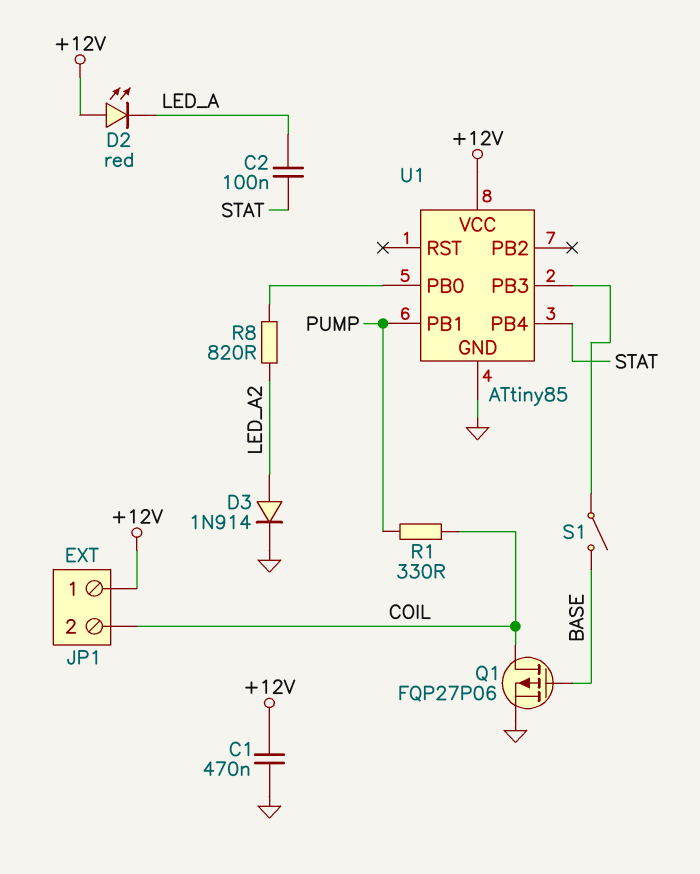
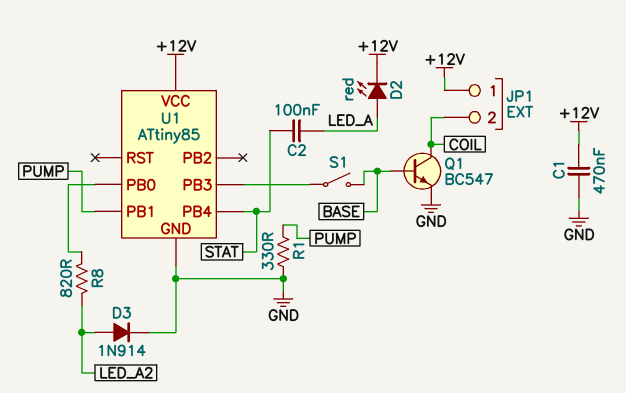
D2: LED red (A +12V, K LED_A) -> LED red (A LED_A, K +12V)
Q1: PMOS FQP27P06 (G BASE, D COIL, S GND) -> NPN BC547 (B BASE, C COIL, E GND)
R1: 330 (COIL, PUMP) -> 330 (GND, PUMP)

